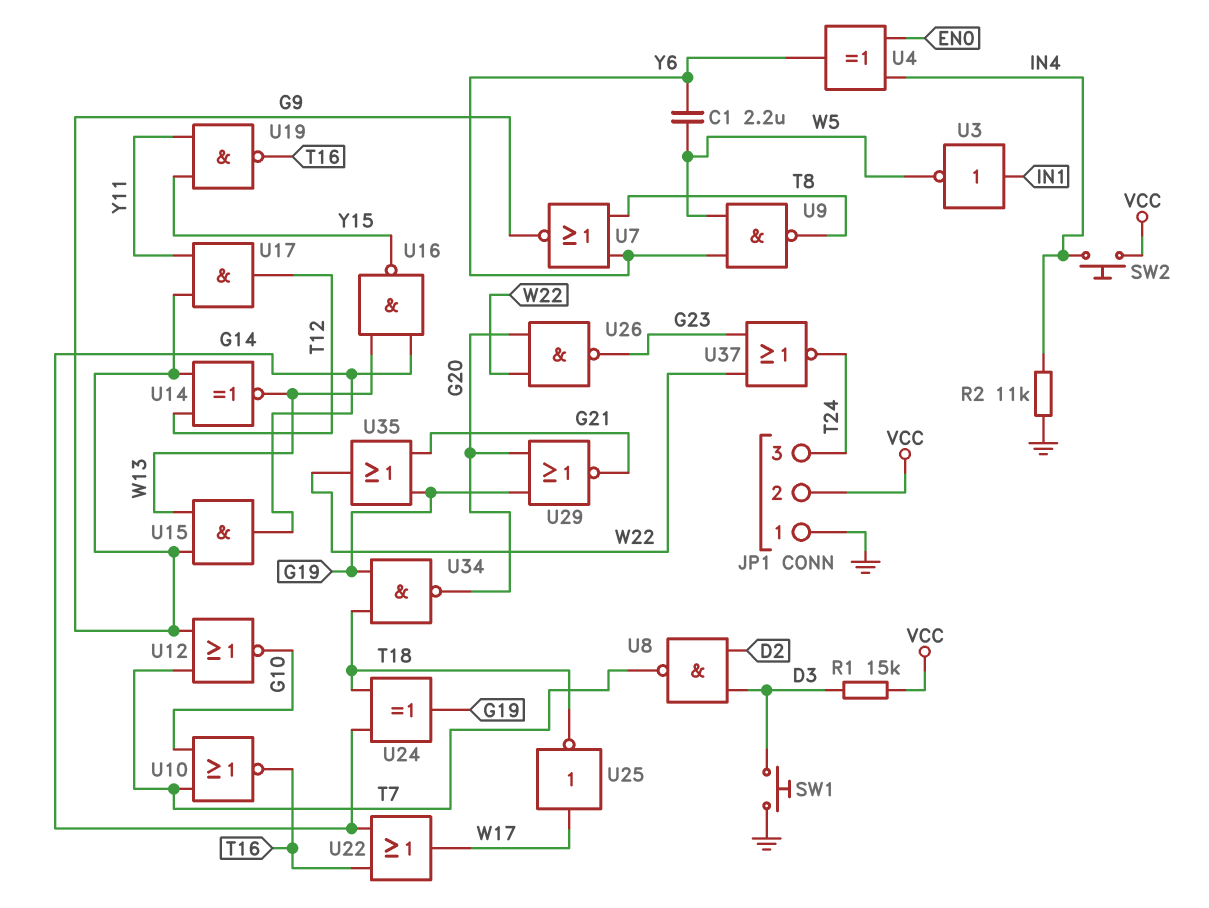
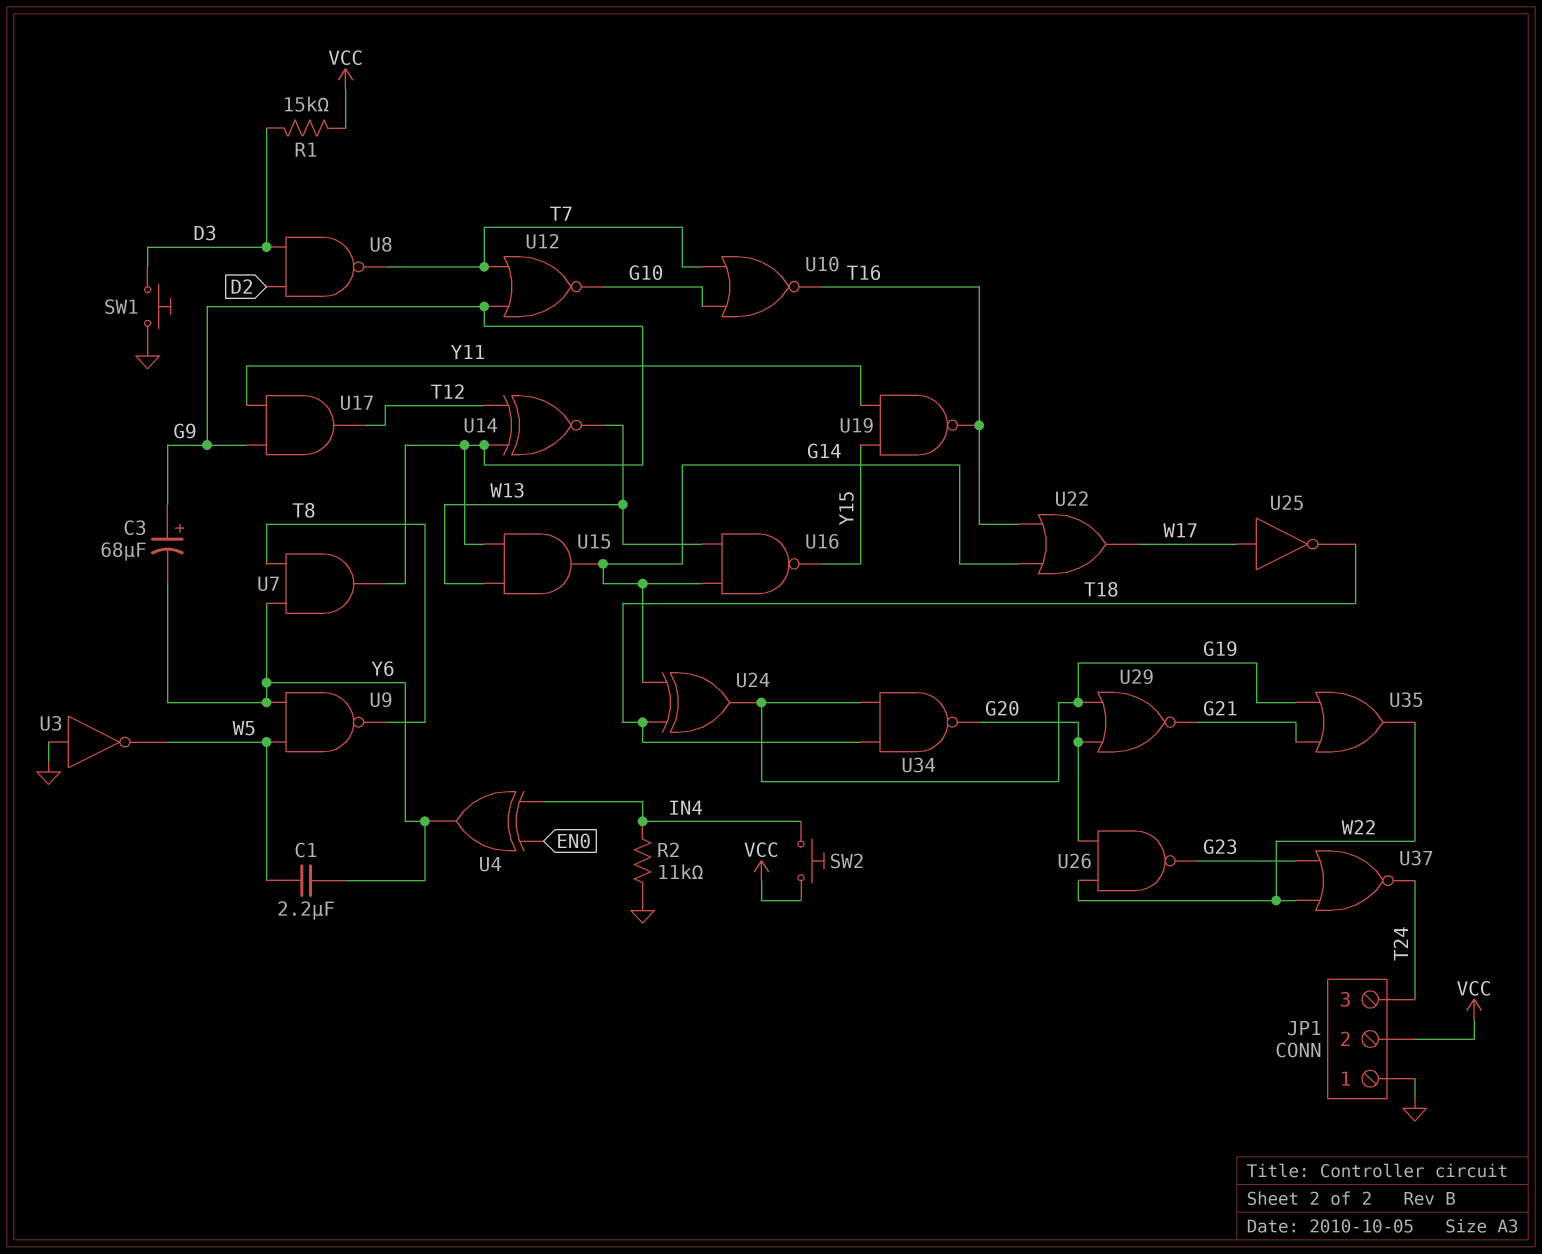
C3: none -> 68uF (plus G9, minus Y6)
U3: NOT (in IN1, out W5) -> NOT (in GND, out W5)
U7: NOR (in T8, in Y6, out G9) -> AND (in T8, in Y6, out G9)

